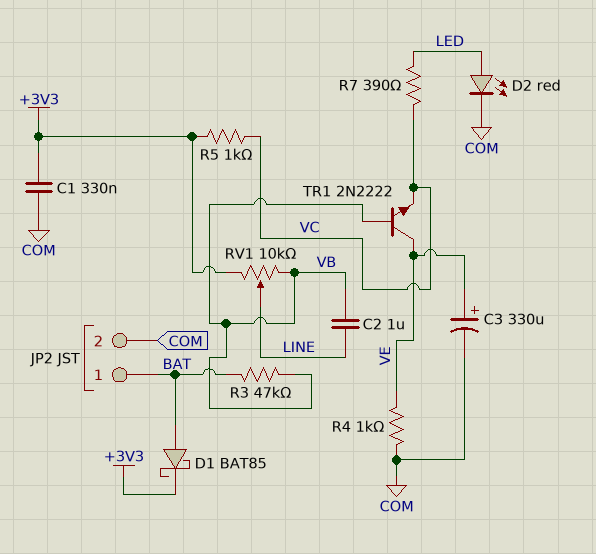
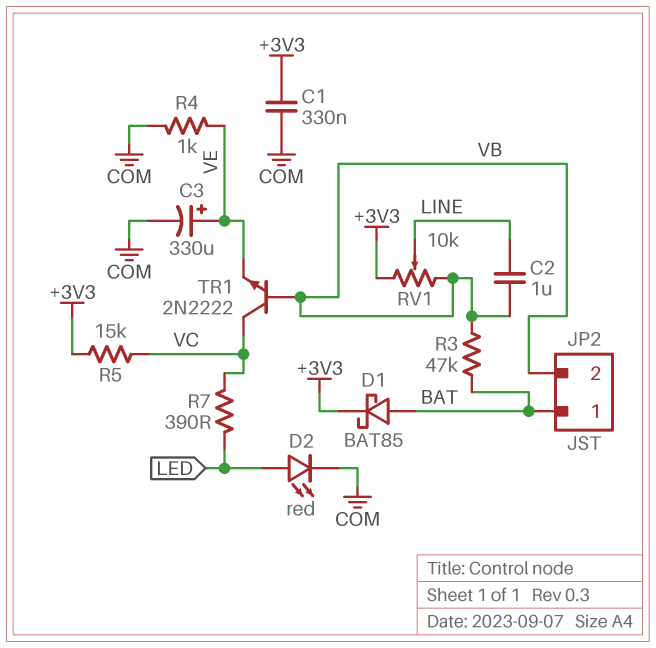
JP2 pin 2: COM -> VB
R5: 1k (+3V3, VC) -> 15k (+3V3, VC)
TR1: NPN 2N2222 (B VB, C VE, E VC) -> NPN 2N2222 (B VB, C VC, E VE)

